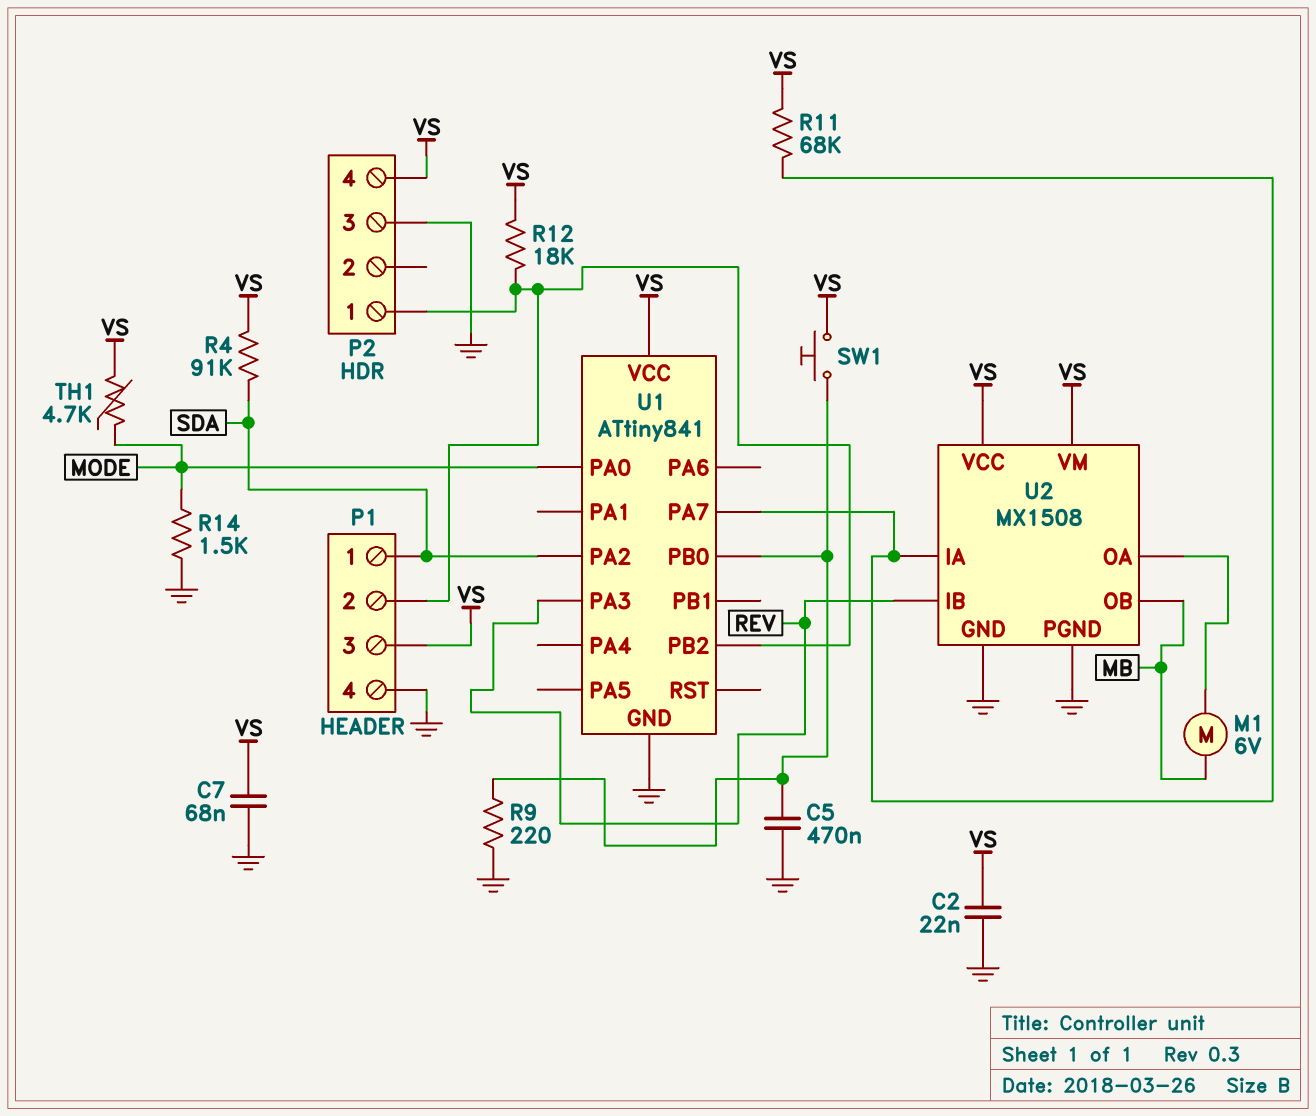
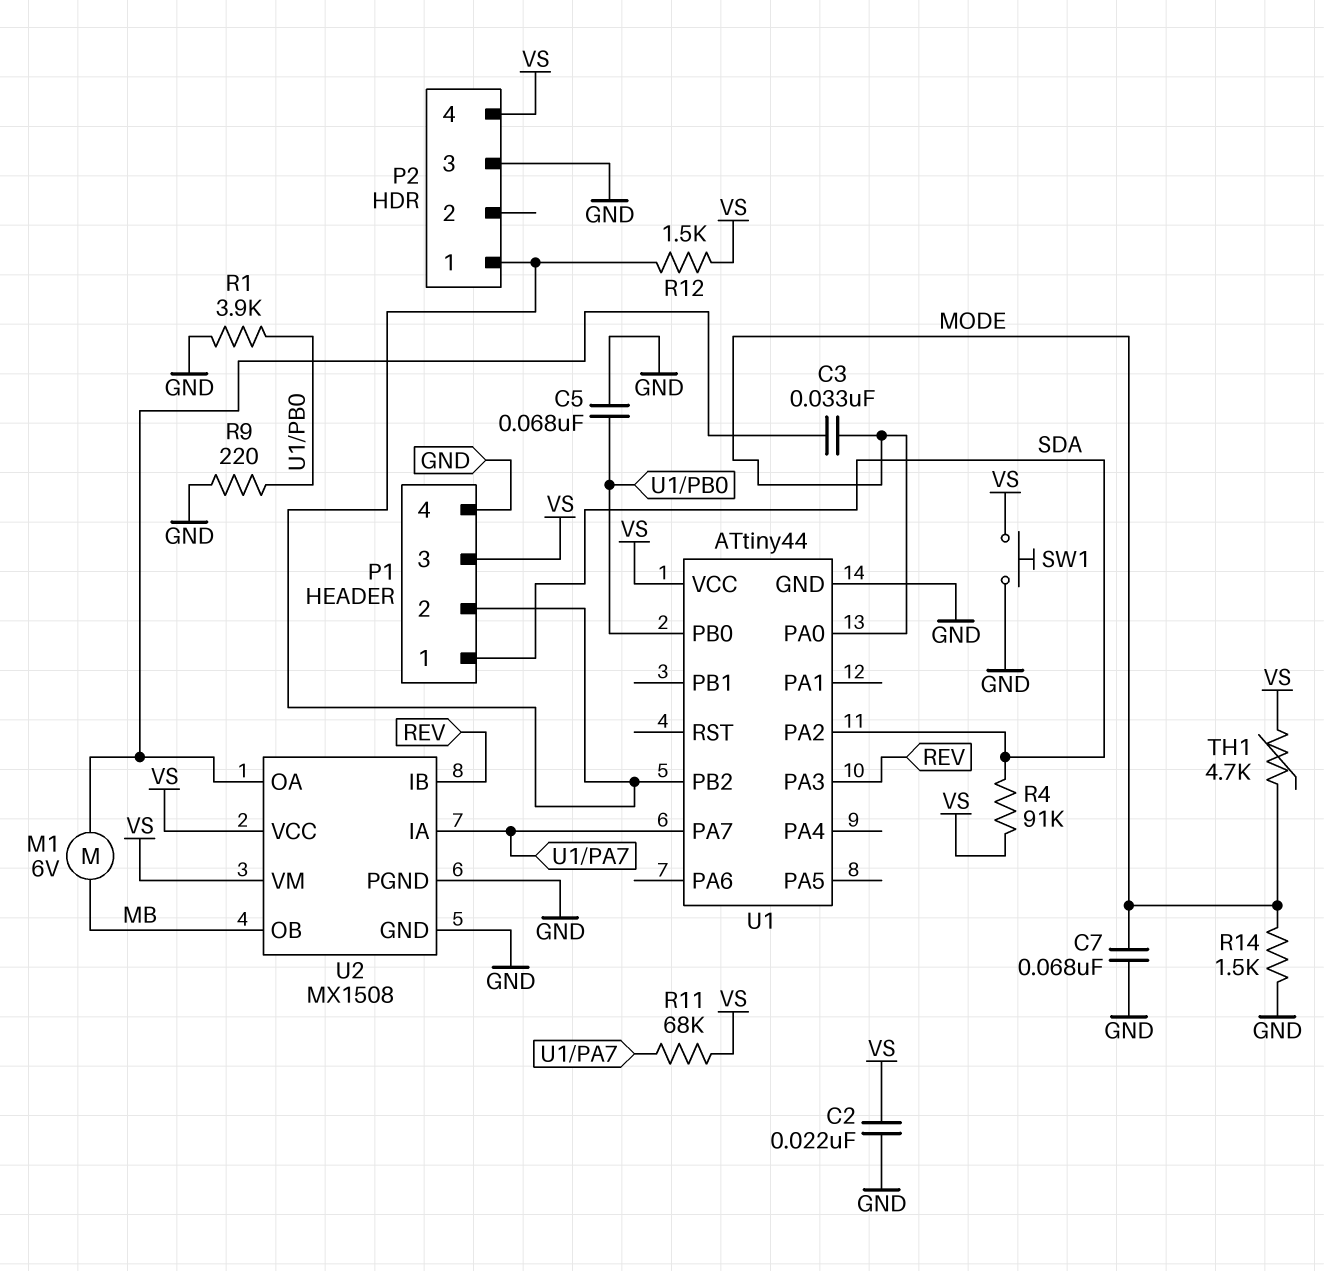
C3: none -> 33nF (MODE, U2/OA)
C5: 470nF (GND, U1/PB0) -> 68nF (GND, U1/PB0)
C7: 68nF (GND, VS) -> 68nF (GND, MODE)
R1: none -> 3.9k (GND, U1/PB0)
R12: 18k (P1/2, VS) -> 1.5k (P1/2, VS)
SW1: button (U1/PB0, VS) -> button (GND, VS)
U1: ATtiny841 -> ATtiny44

